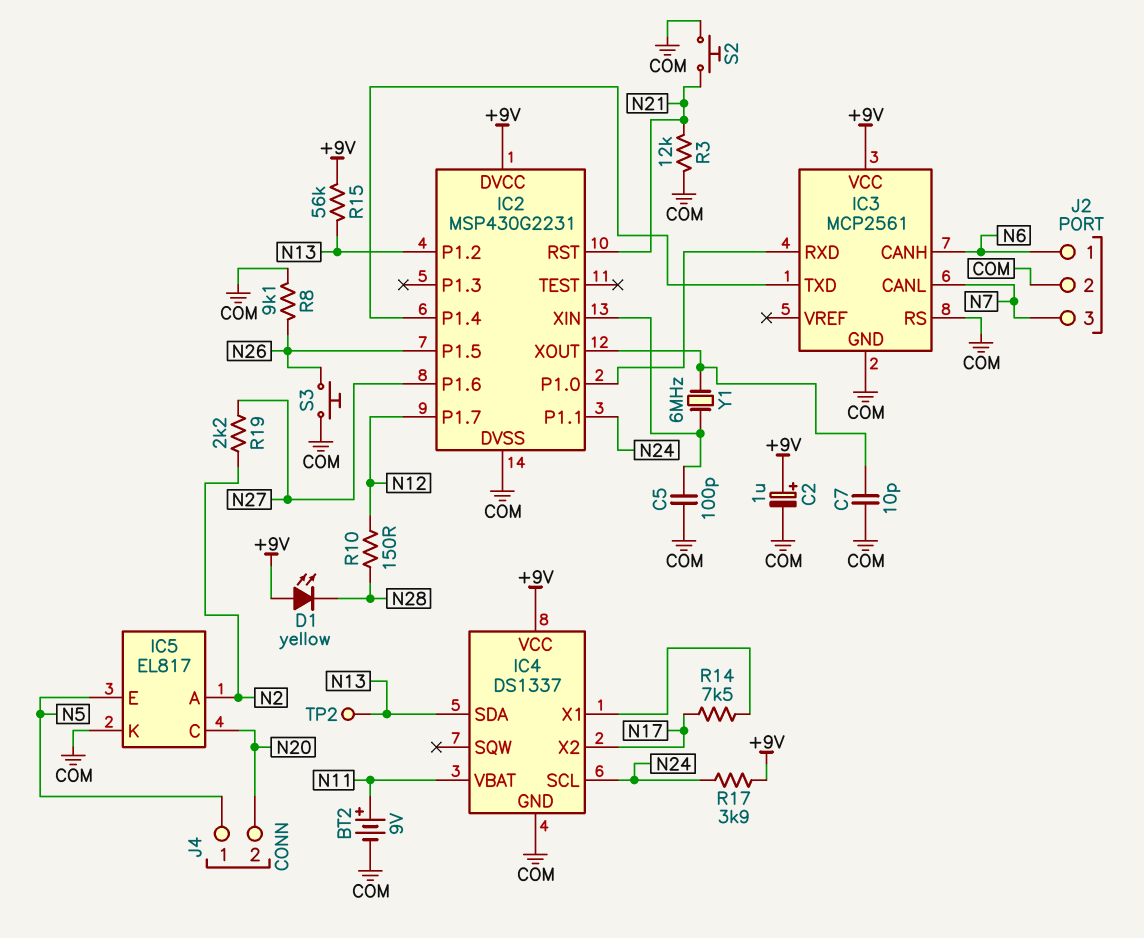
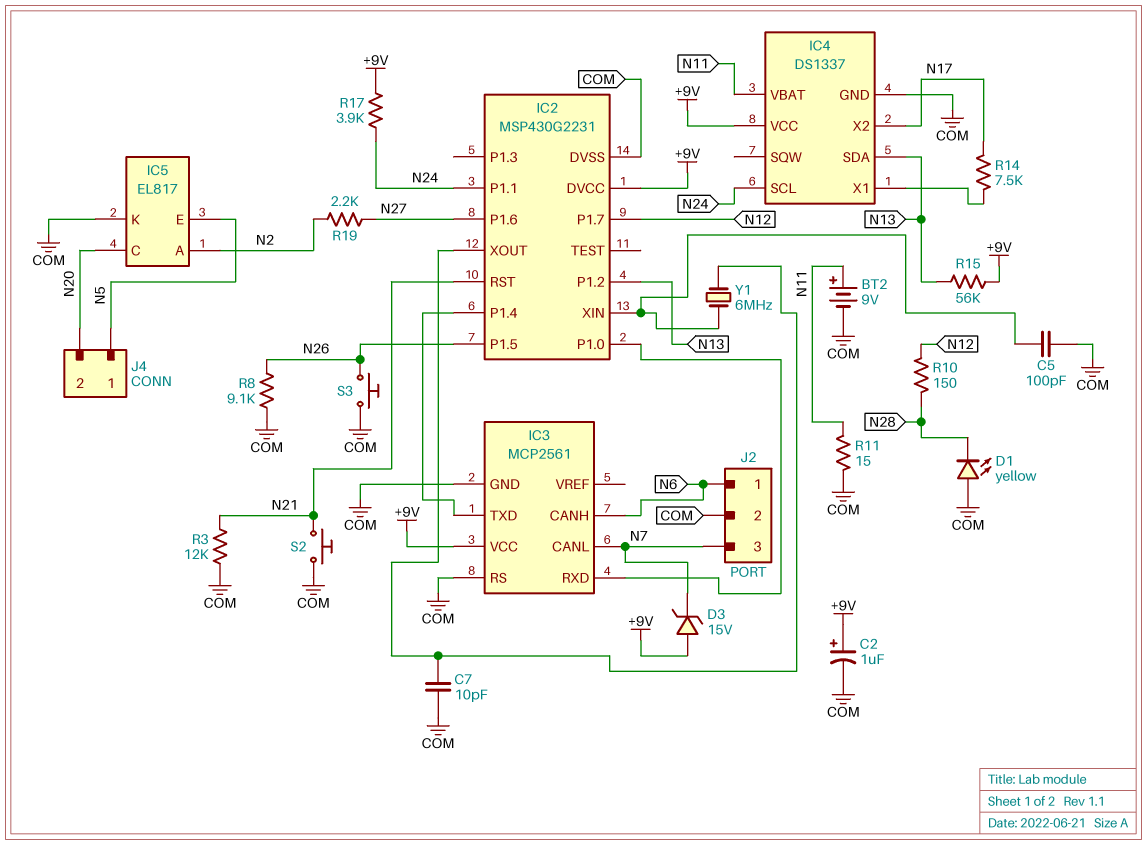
D1: LED yellow (A +9V, K N28) -> LED yellow (A COM, K N28)
D3: none -> zener 15V (A +9V, K N7)
R11: none -> 15 (COM, N11)
TP2: test point (N13) -> none

